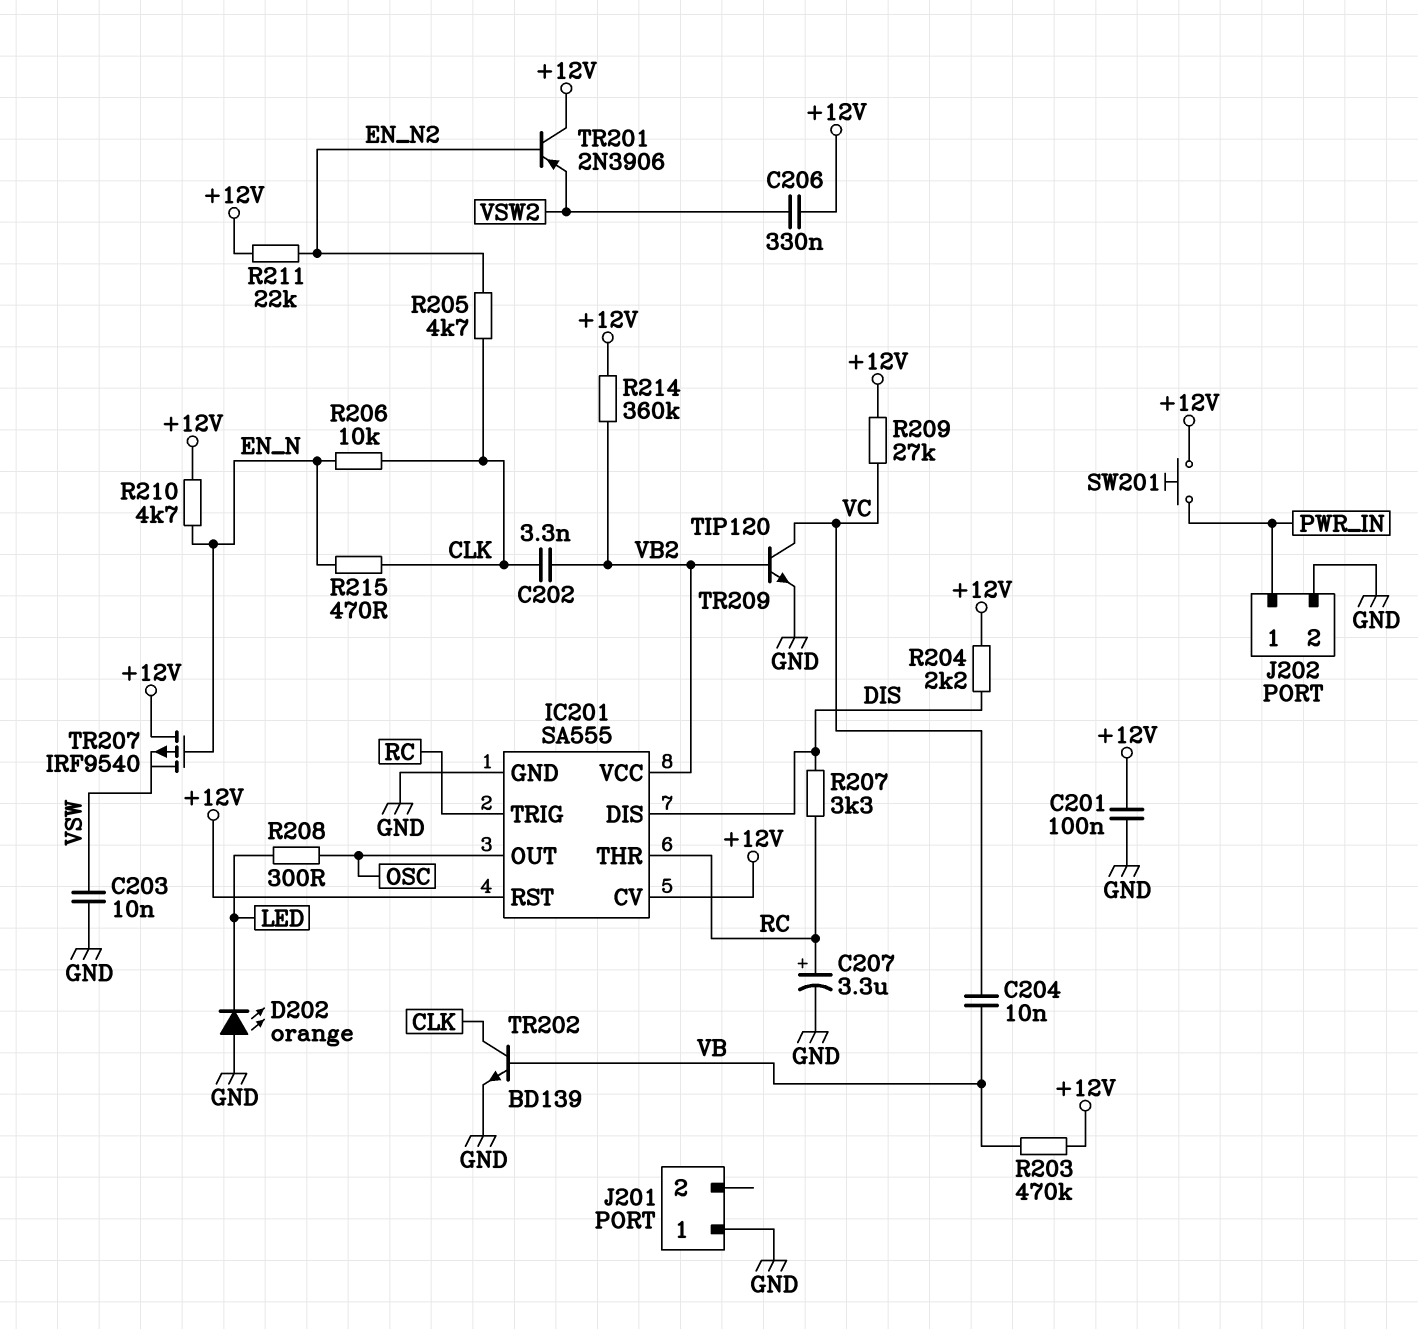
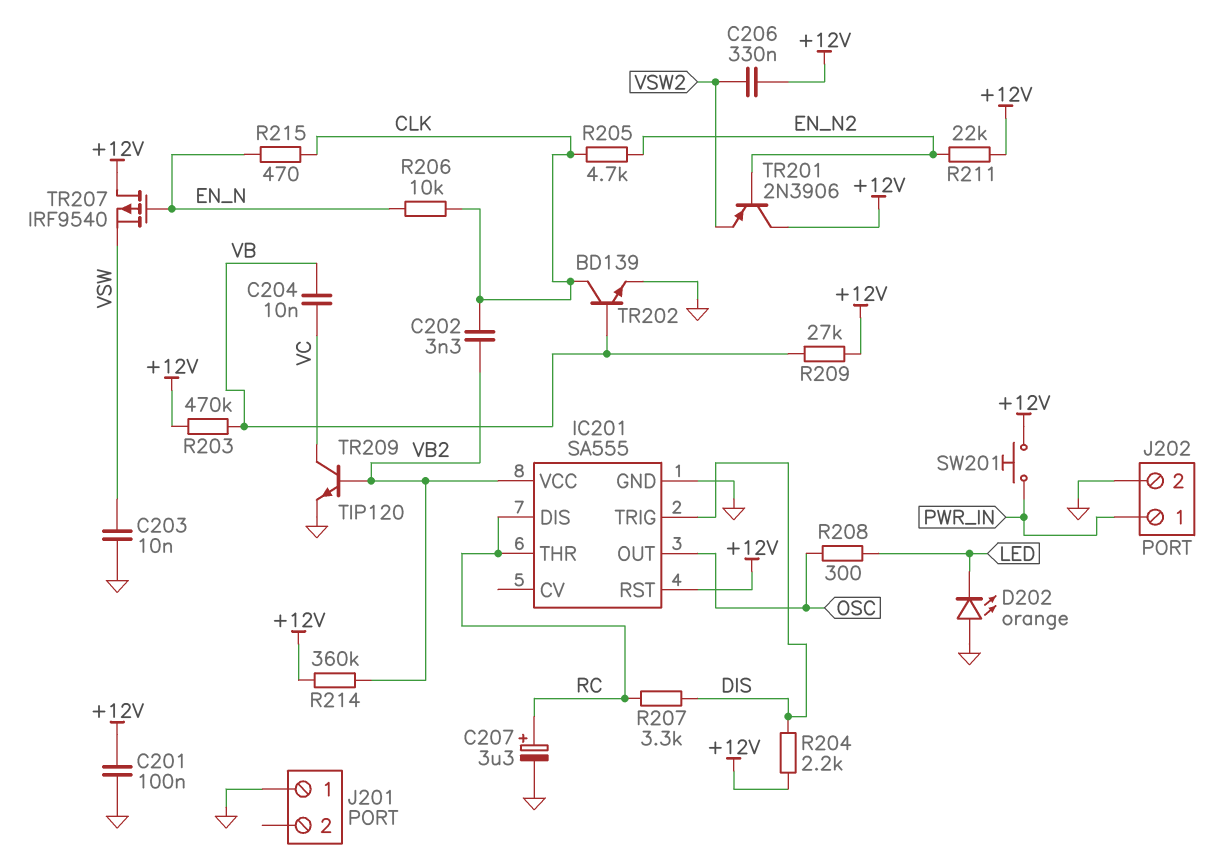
IC201 pin CV: +12V -> none
IC201 pin DIS: DIS -> RC
IC201 pin TRIG: RC -> DIS
R209: 27k (+12V, VC) -> 27k (+12V, VB)
R210: 4.7k (+12V, EN_N) -> none

